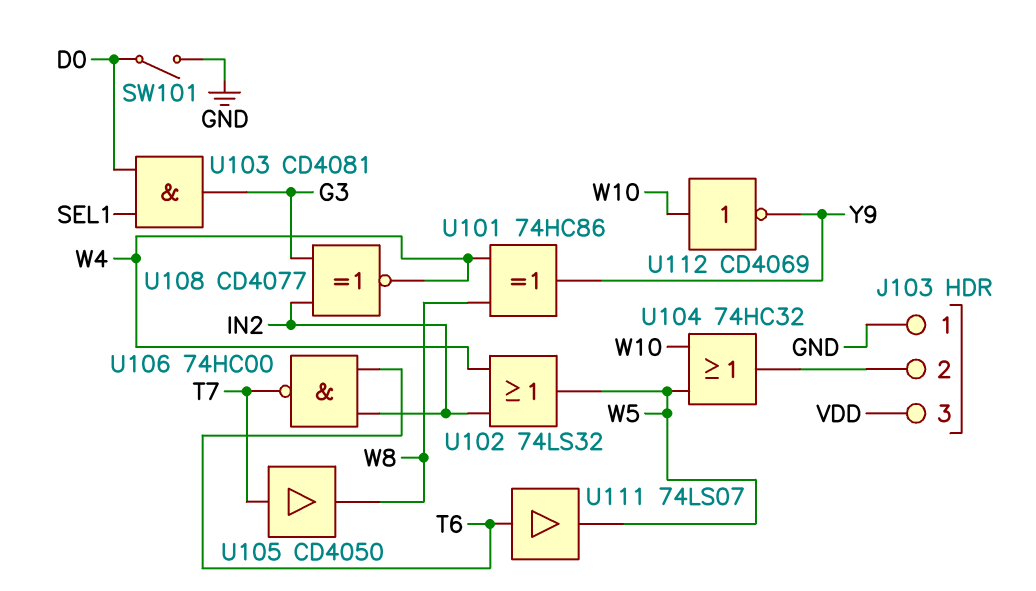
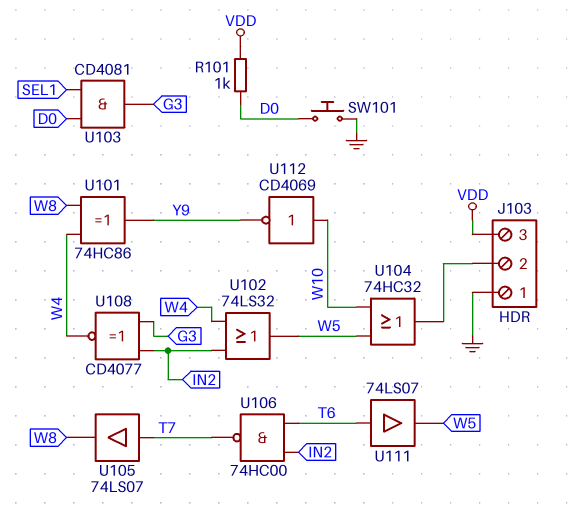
R101: none -> 1k (D0, VDD)
SW101: switch (D0, GND) -> button (D0, GND)
U105: buffer CD4050 (in T7, out W8) -> buffer 74LS07 (in T7, out W8)

